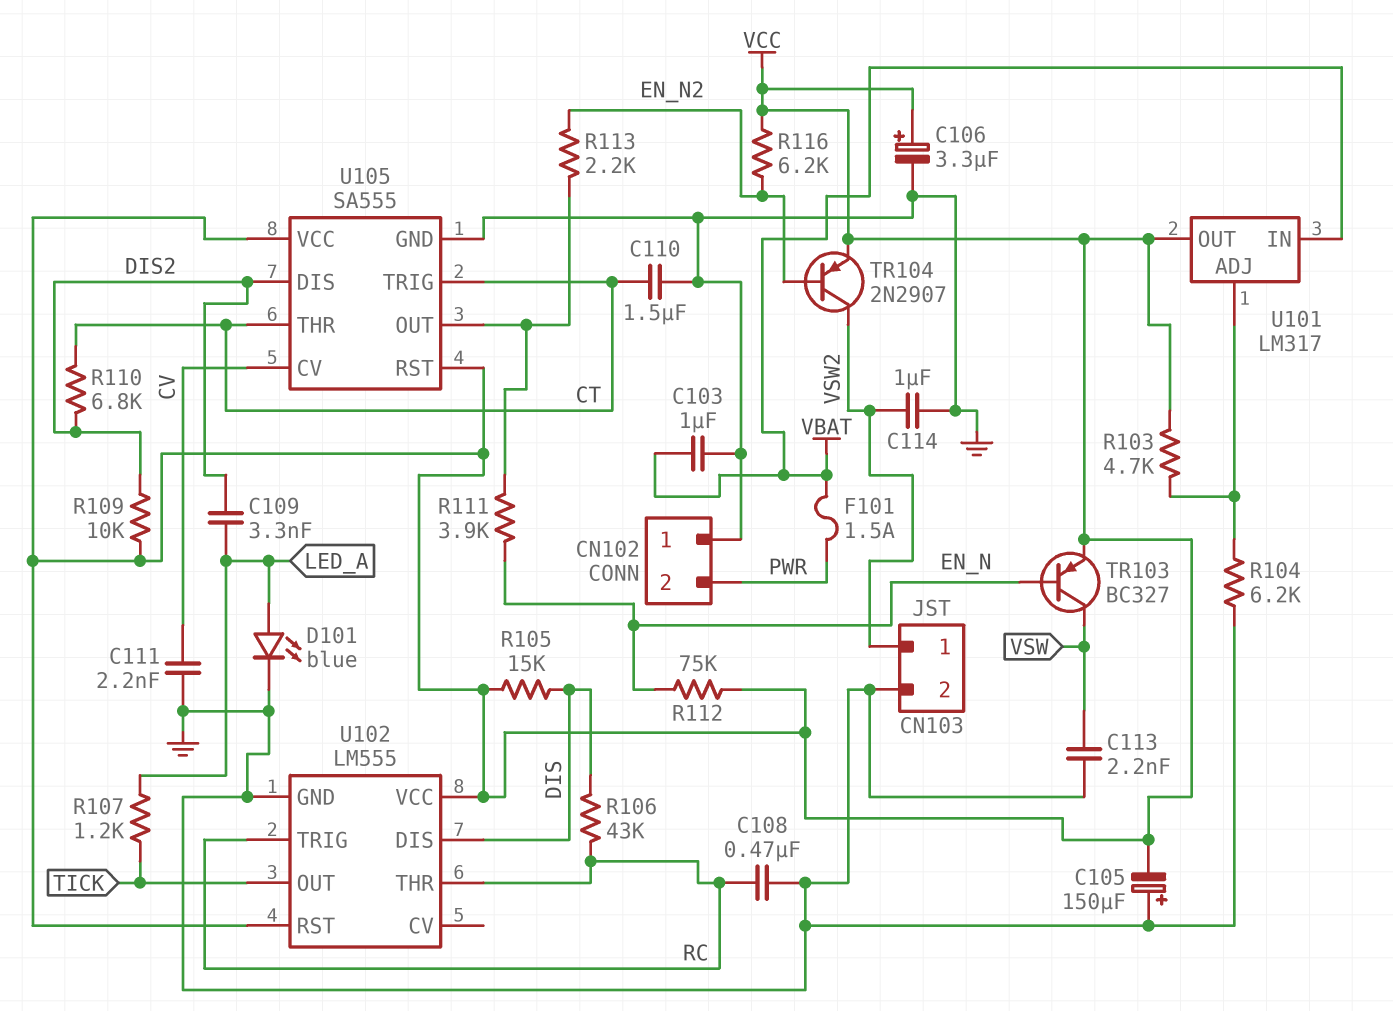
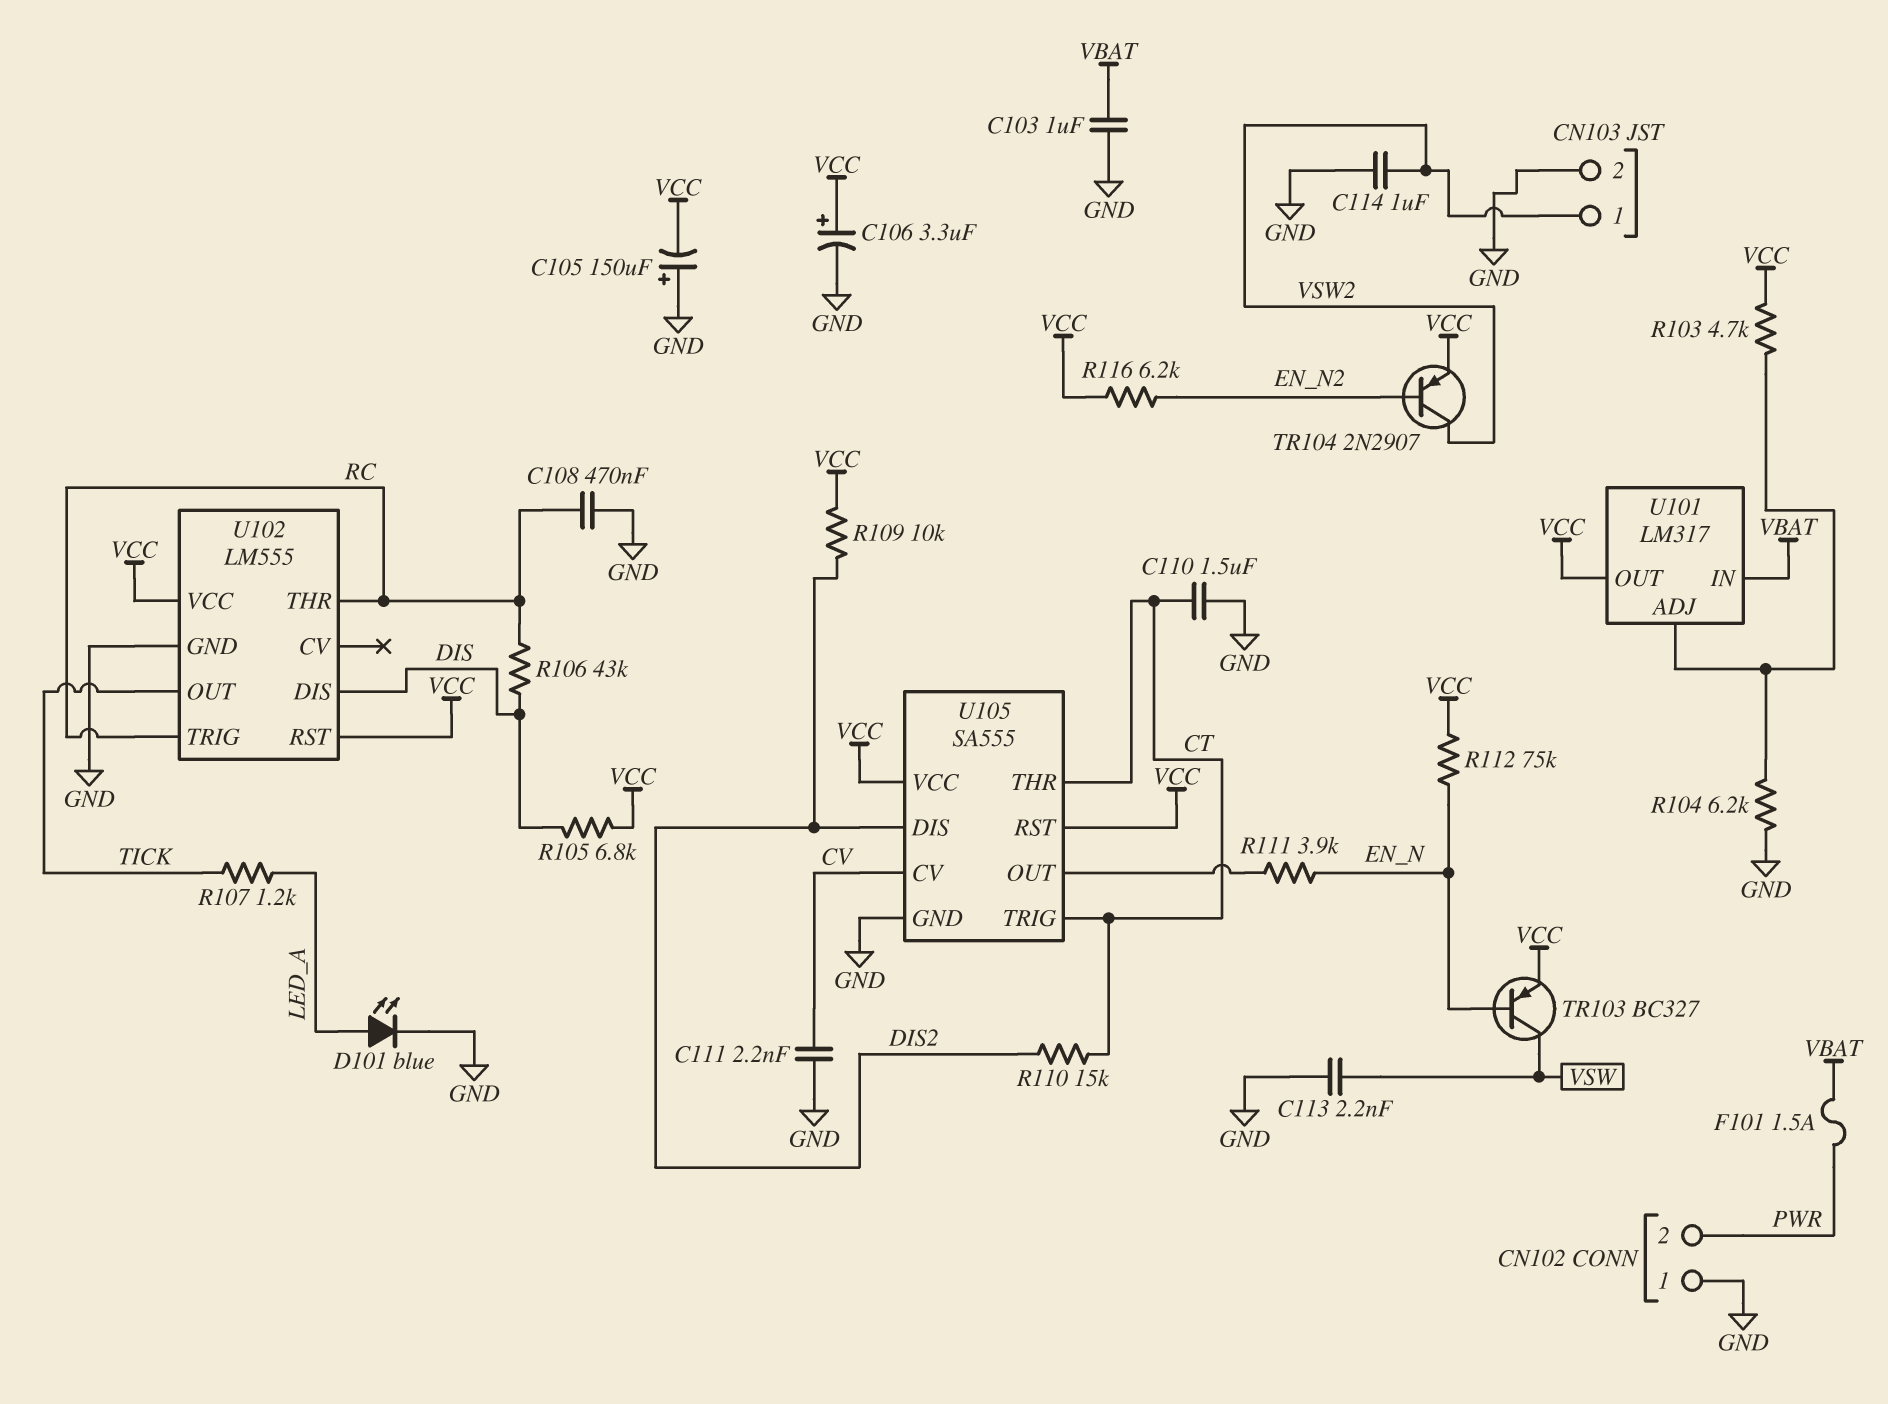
C109: 3.3nF (DIS2, LED_A) -> none
R105: 15k (DIS, VCC) -> 6.8k (DIS, VCC)
R110: 6.8k (CT, DIS2) -> 15k (CT, DIS2)
R113: 2.2k (EN_N2, U105/OUT) -> none

